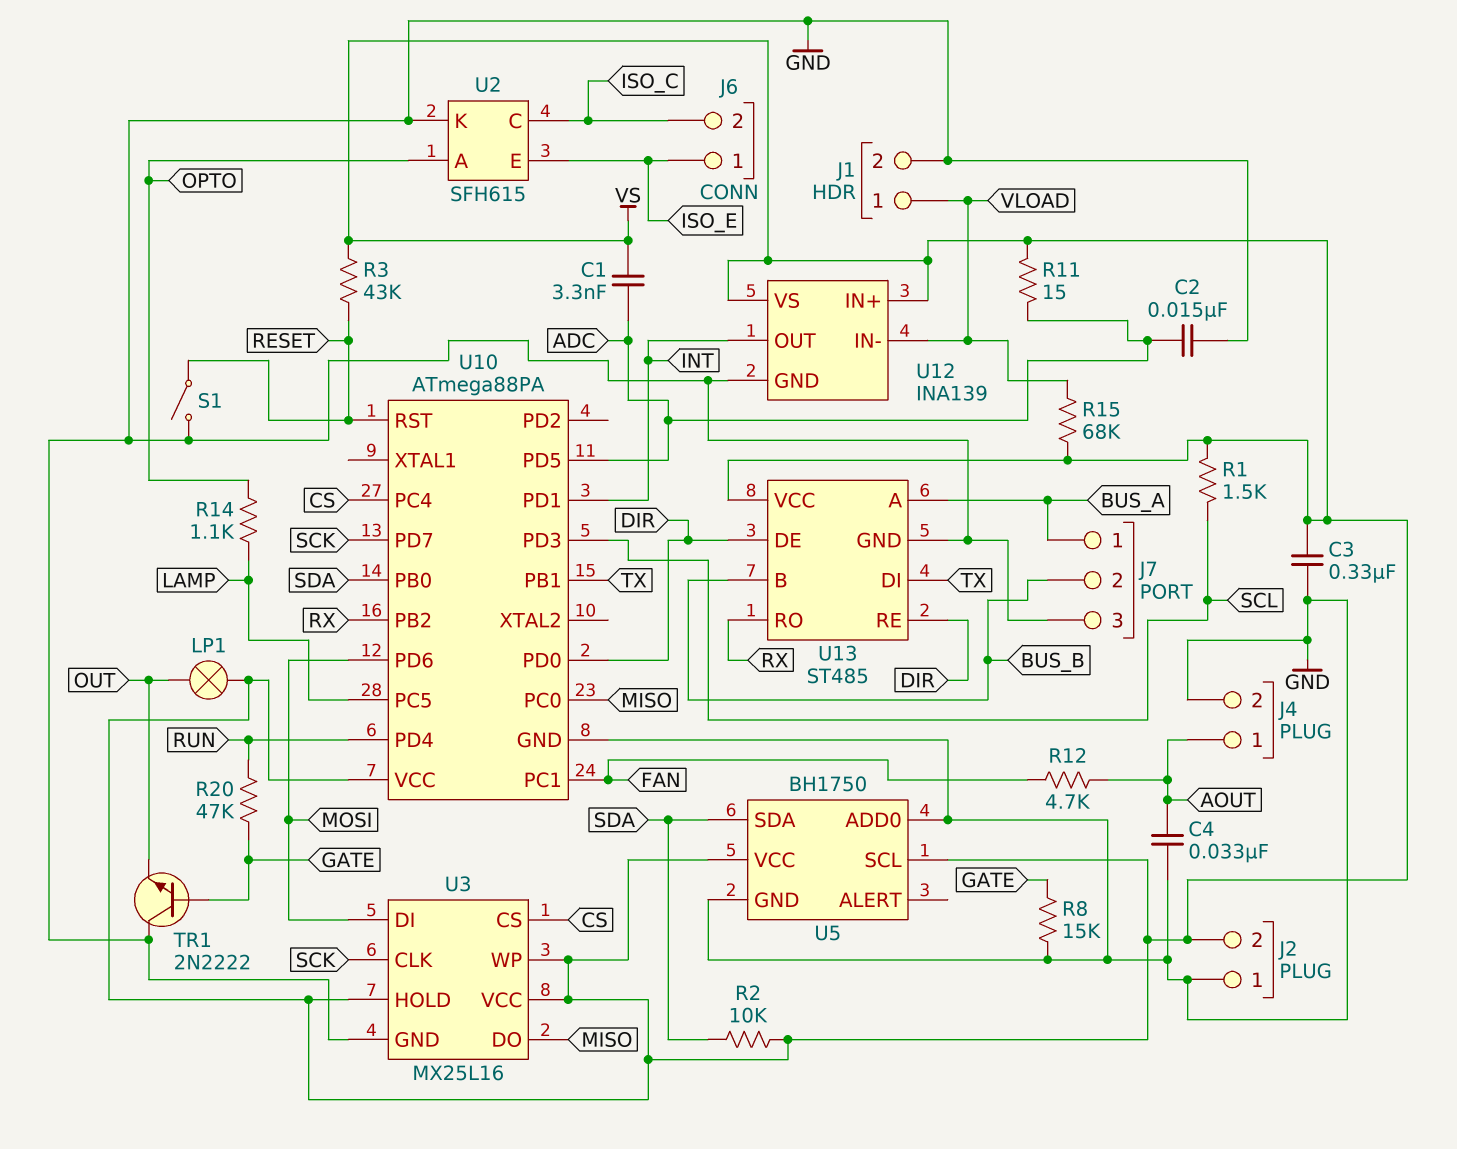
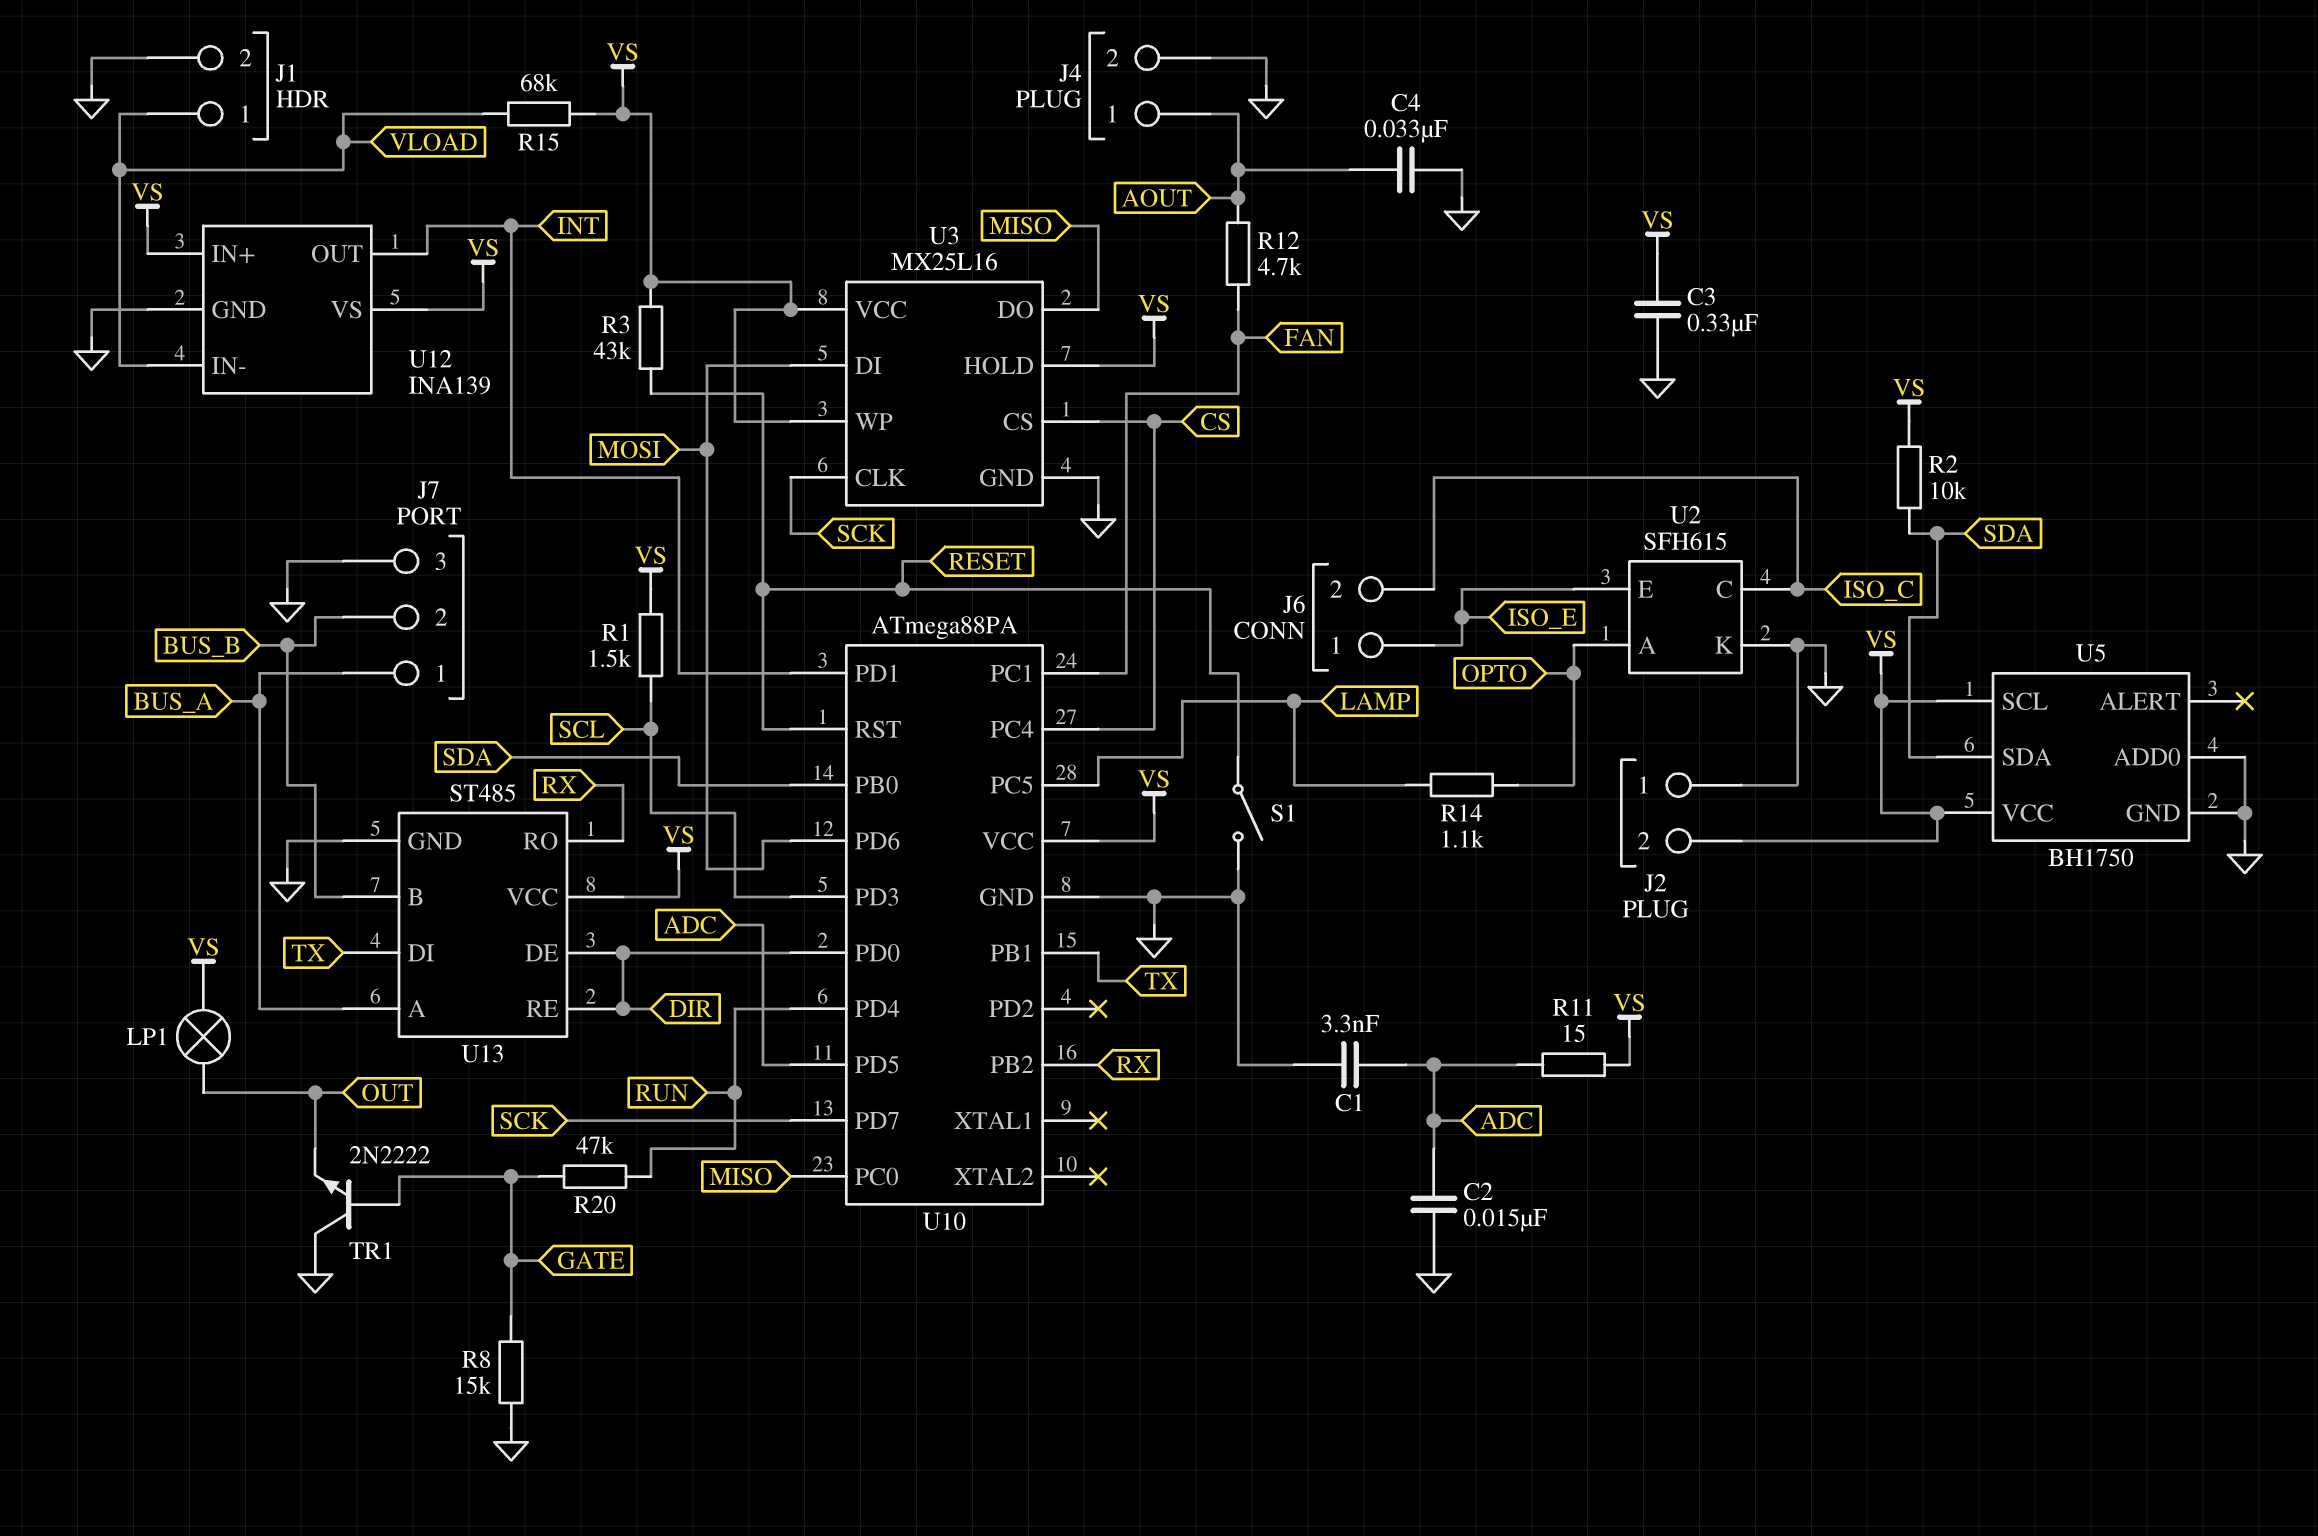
C1: 3.3nF (ADC, VS) -> 3.3nF (ADC, GND)

